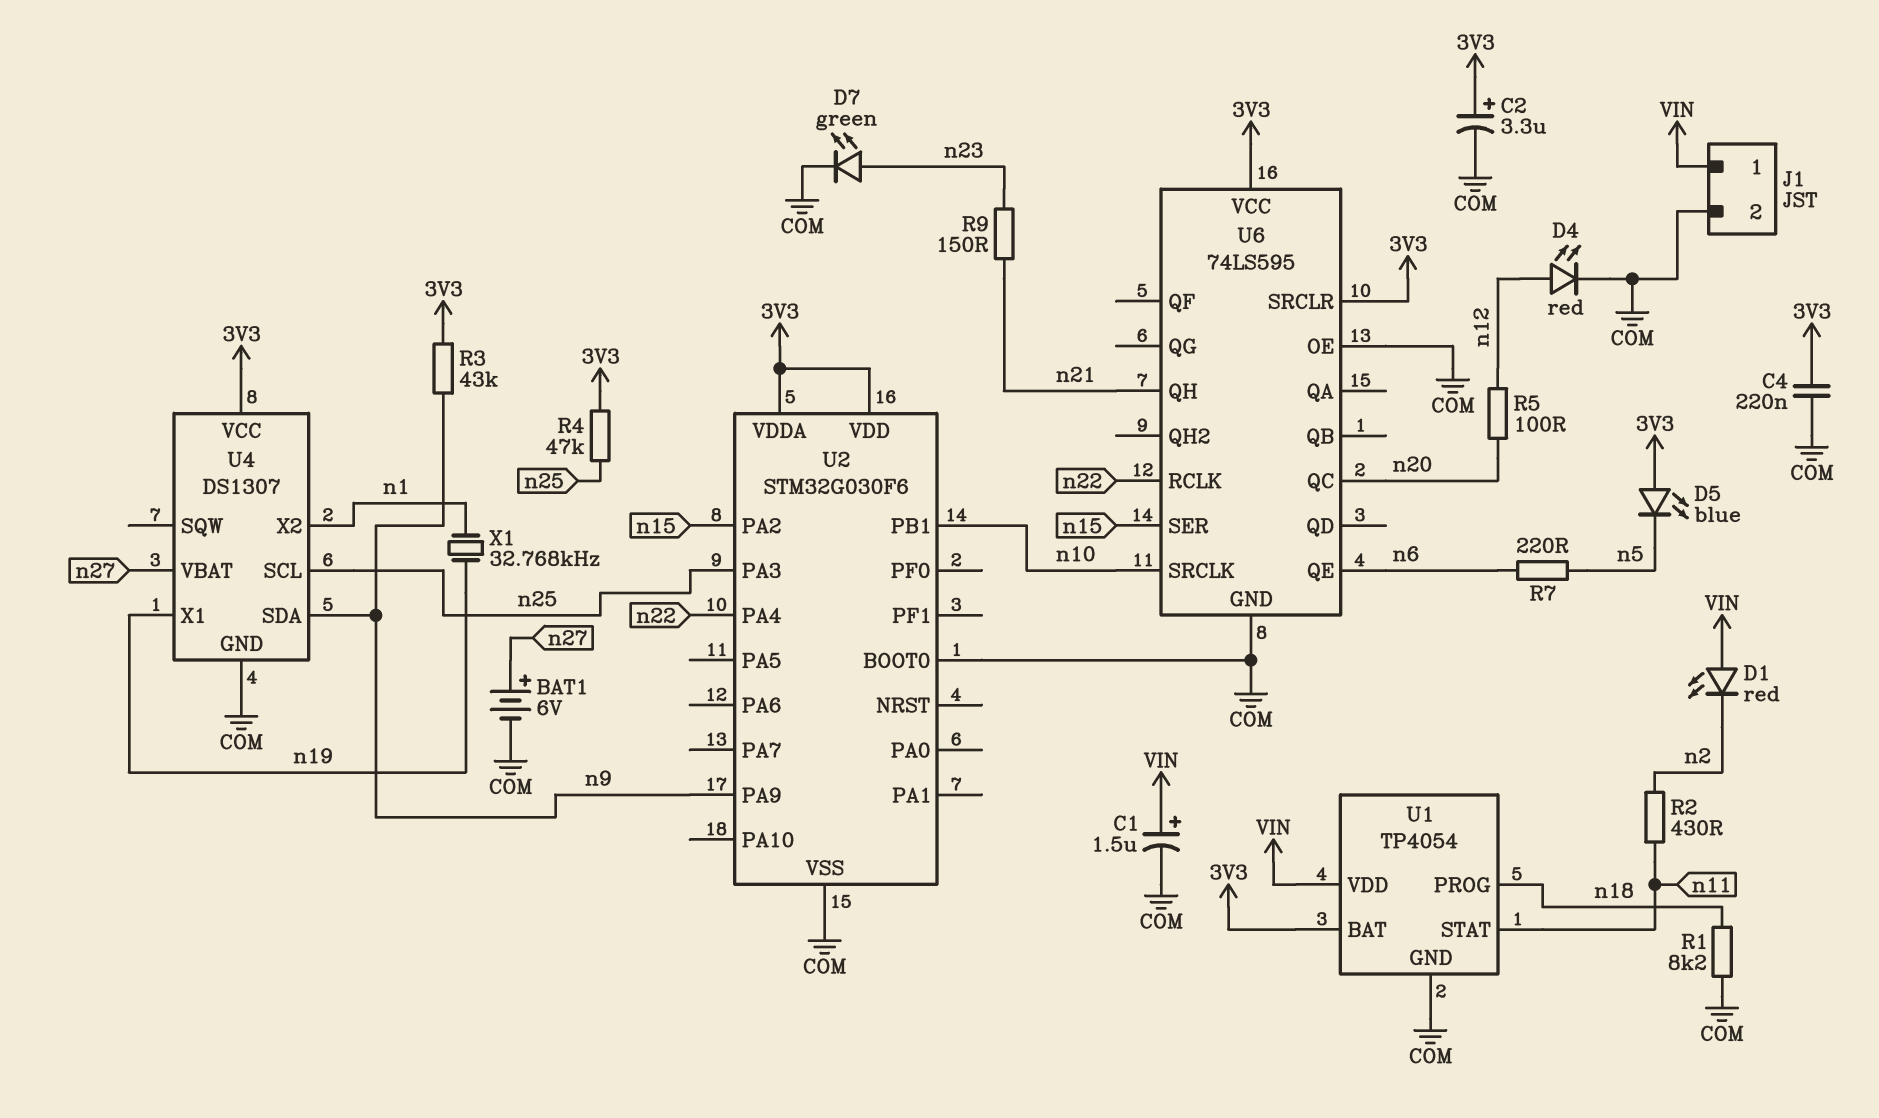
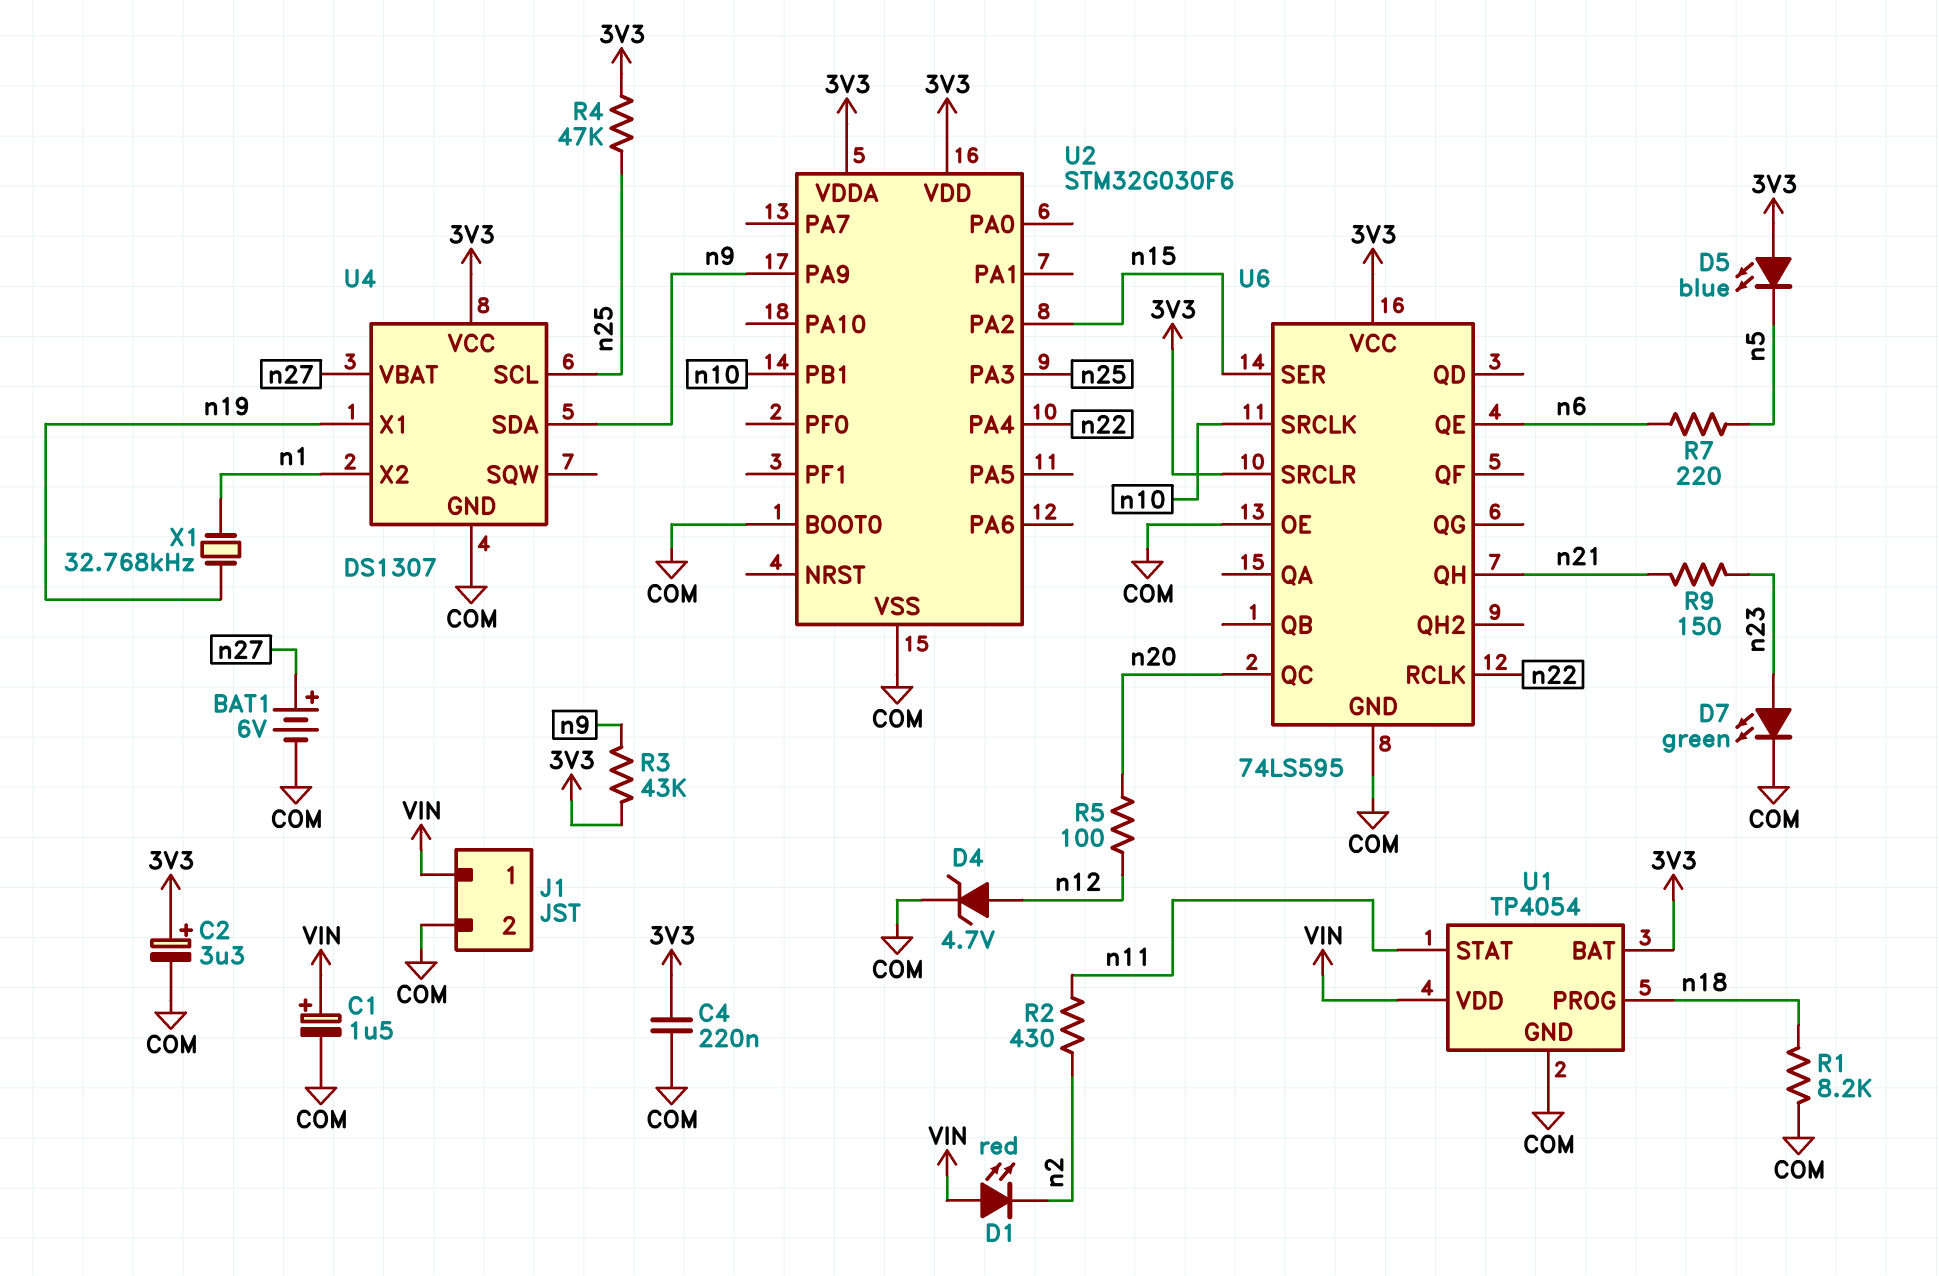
D4: LED red (A n12, K COM) -> zener 4.7V (A n12, K COM)

